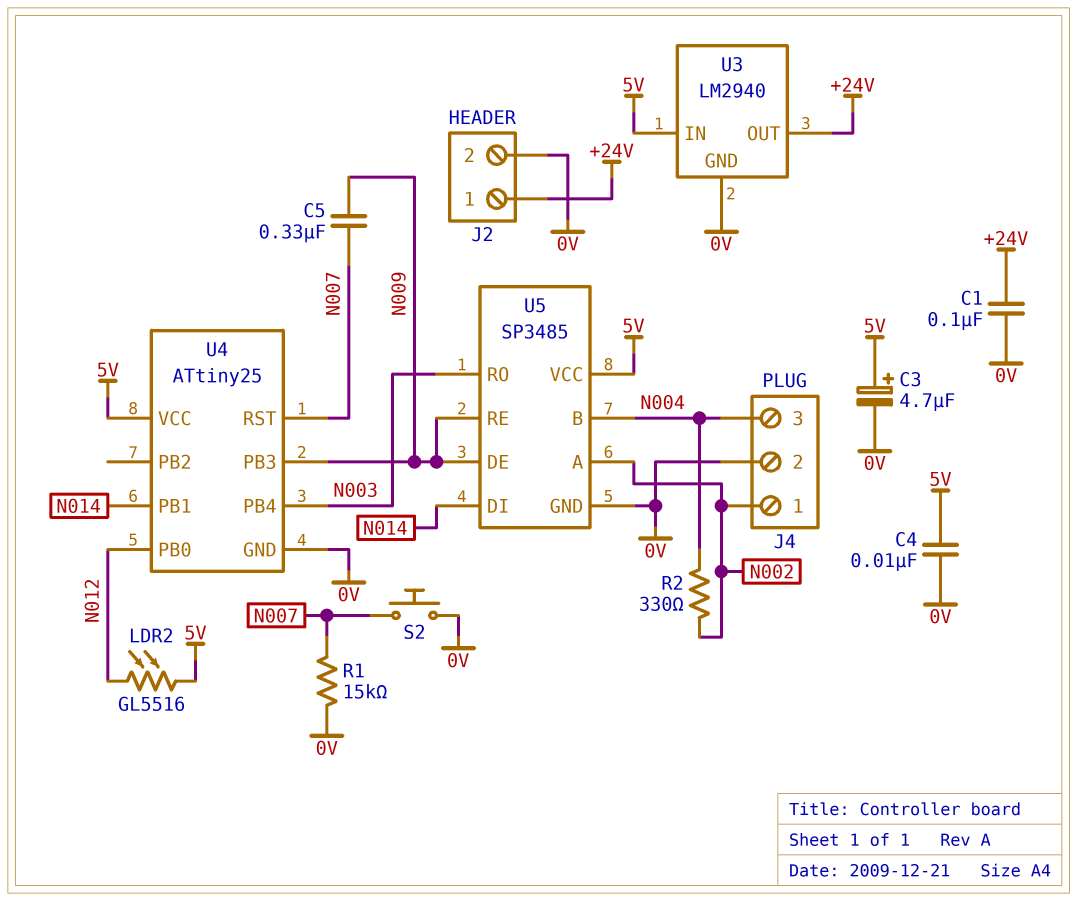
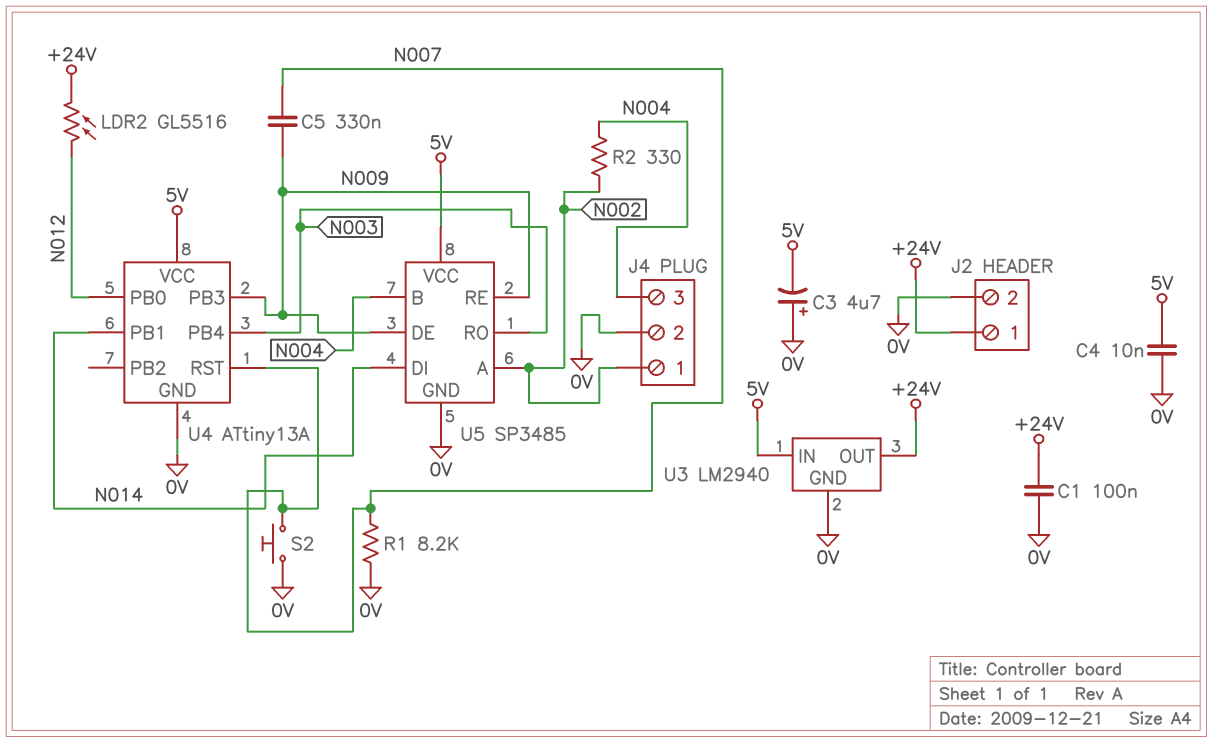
C3: 4.7uF (plus 5V, minus 0V) -> 4.7uF (plus 0V, minus 5V)
LDR2: GL5516 (5V, N012) -> GL5516 (+24V, N012)
R1: 15k (0V, N007) -> 8.2k (0V, N007)
U4: ATtiny25 -> ATtiny13A

